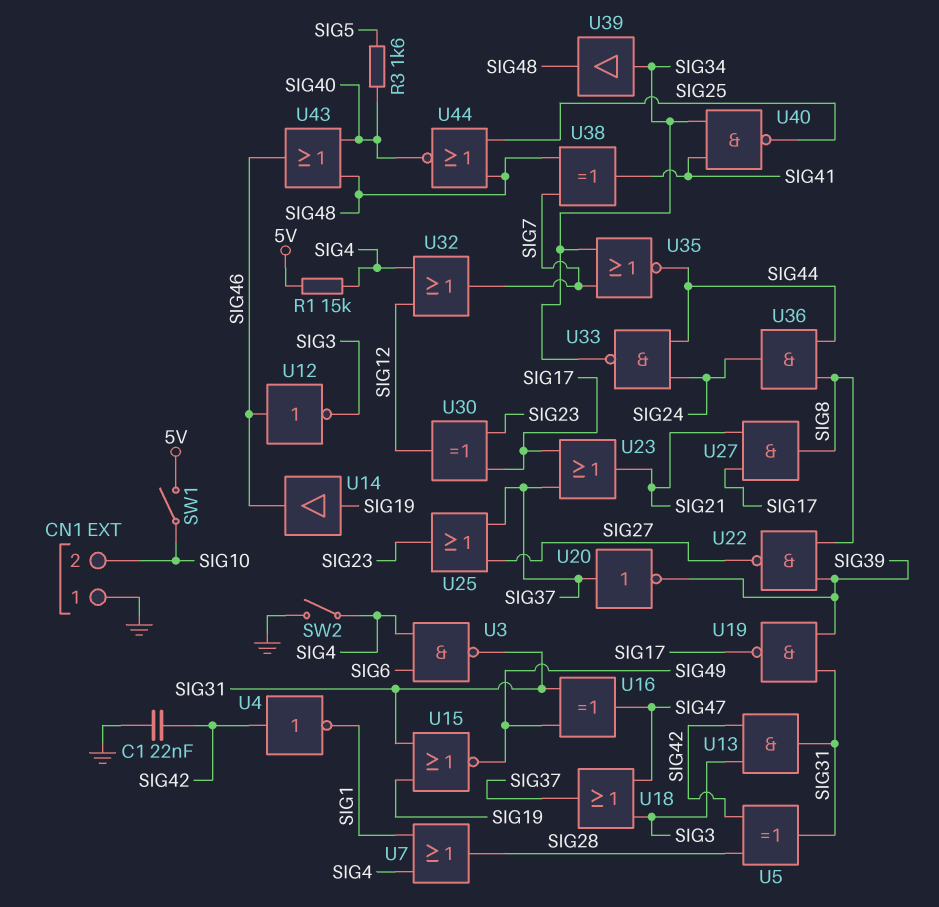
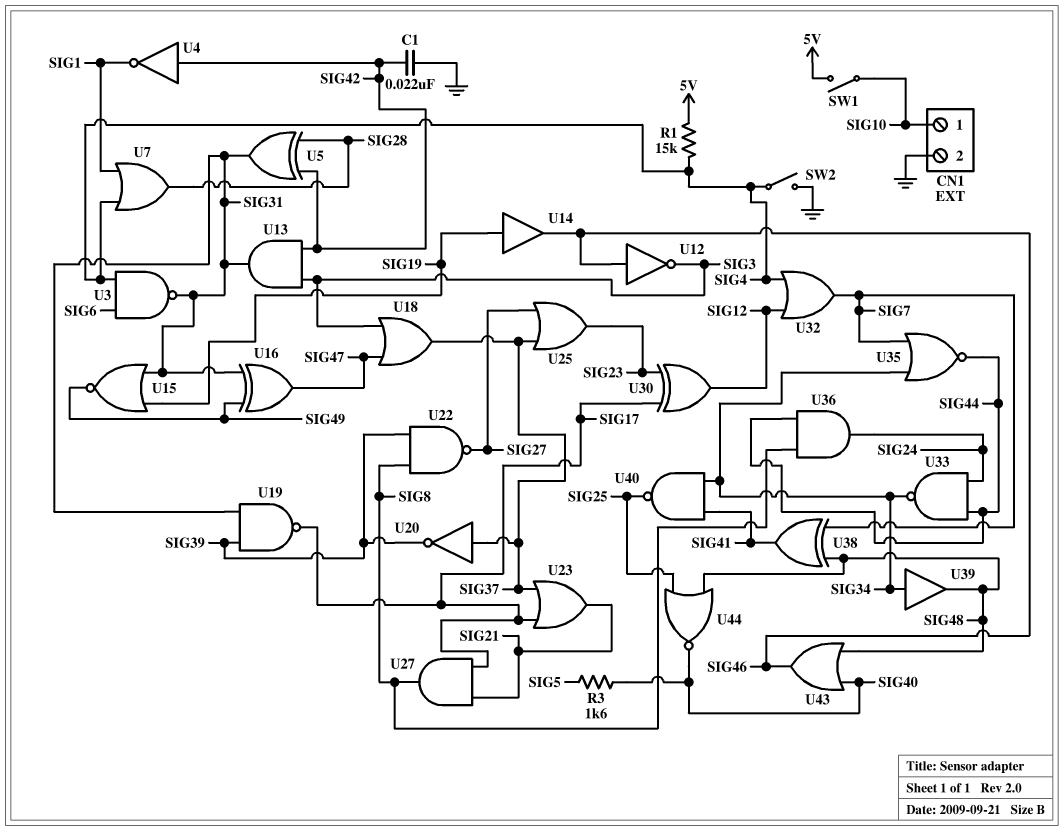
CN1 pin 1: GND -> SIG10
CN1 pin 2: SIG10 -> GND

